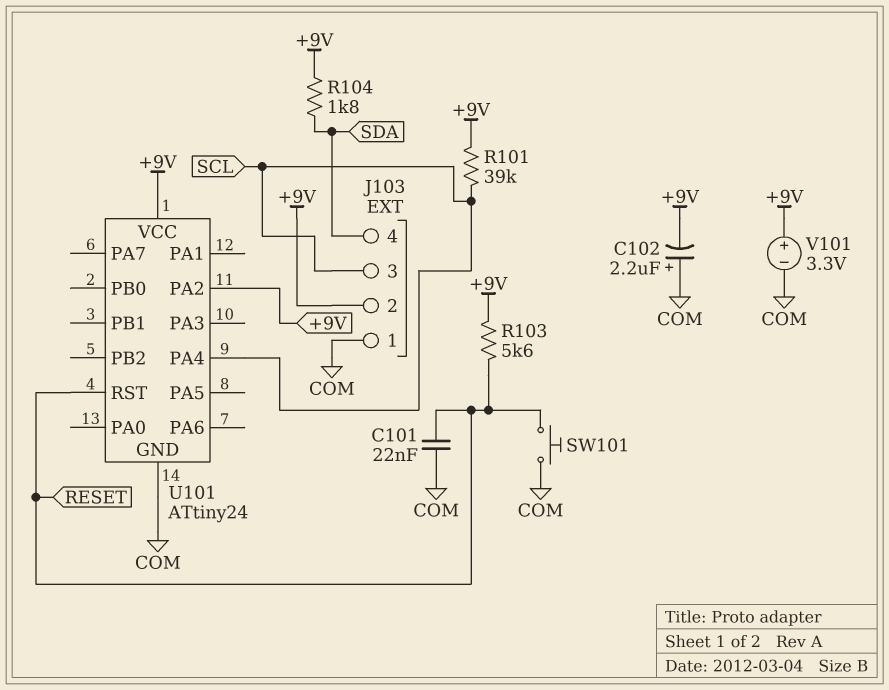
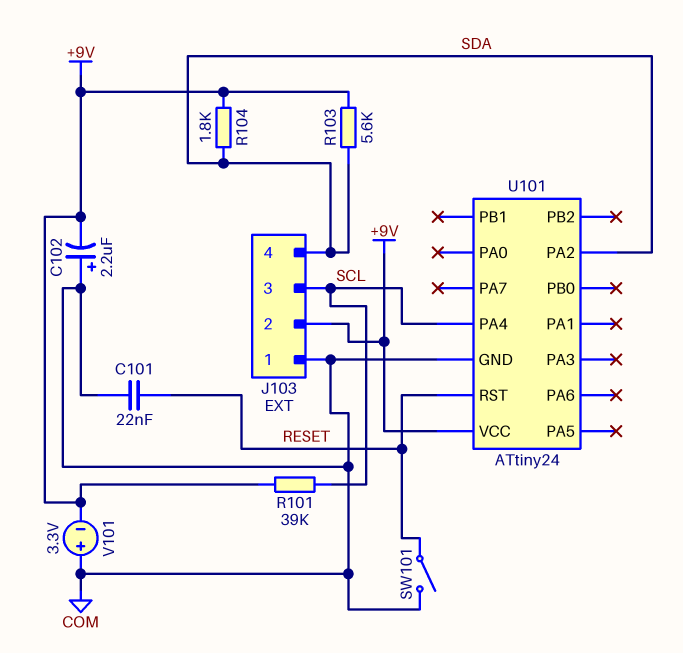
R103: 5.6k (+9V, RESET) -> 5.6k (+9V, SDA)
SW101: button (COM, RESET) -> switch (COM, RESET)
U101 pin PA2: +9V -> SDA
V101: 3.3V (plus +9V, minus COM) -> 3.3V (plus COM, minus +9V)

